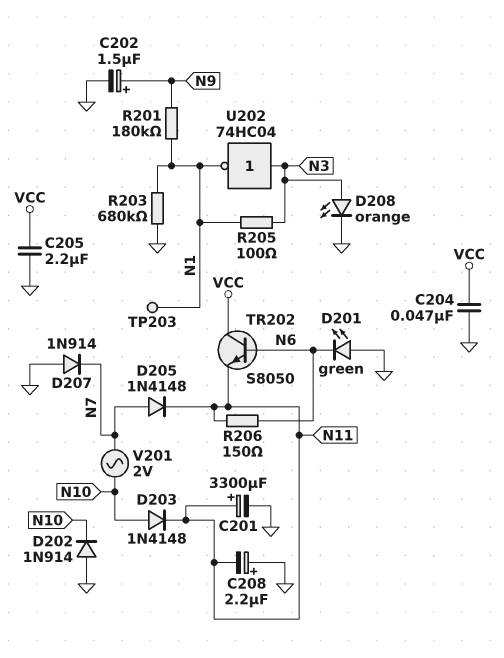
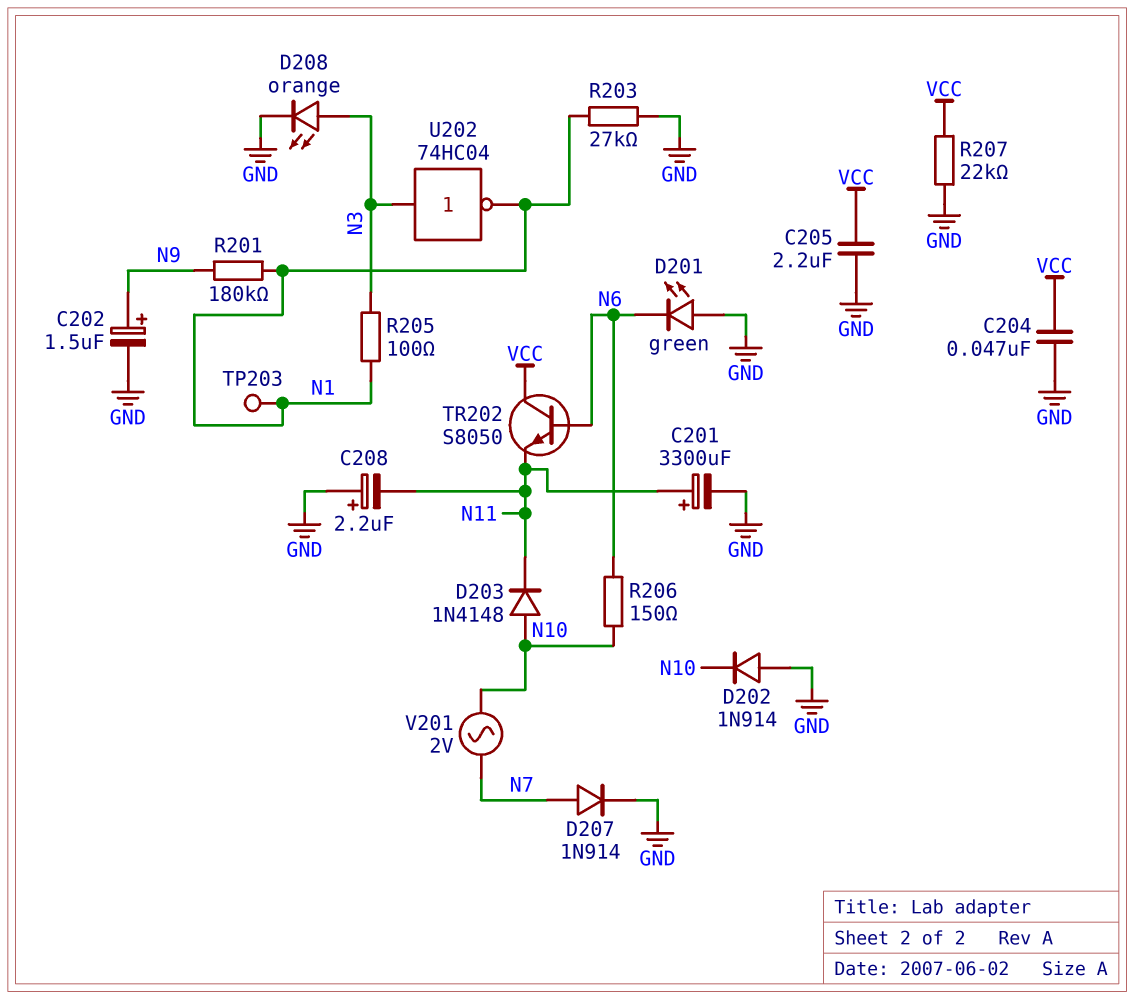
D205: diode 1N4148 (A N7, K N11) -> none
D207: diode 1N914 (A GND, K N7) -> diode 1N914 (A N7, K GND)
R203: 680k (GND, N1) -> 27k (GND, N1)
R206: 150 (N6, N11) -> 150 (N6, N10)
R207: none -> 22k (GND, VCC)

